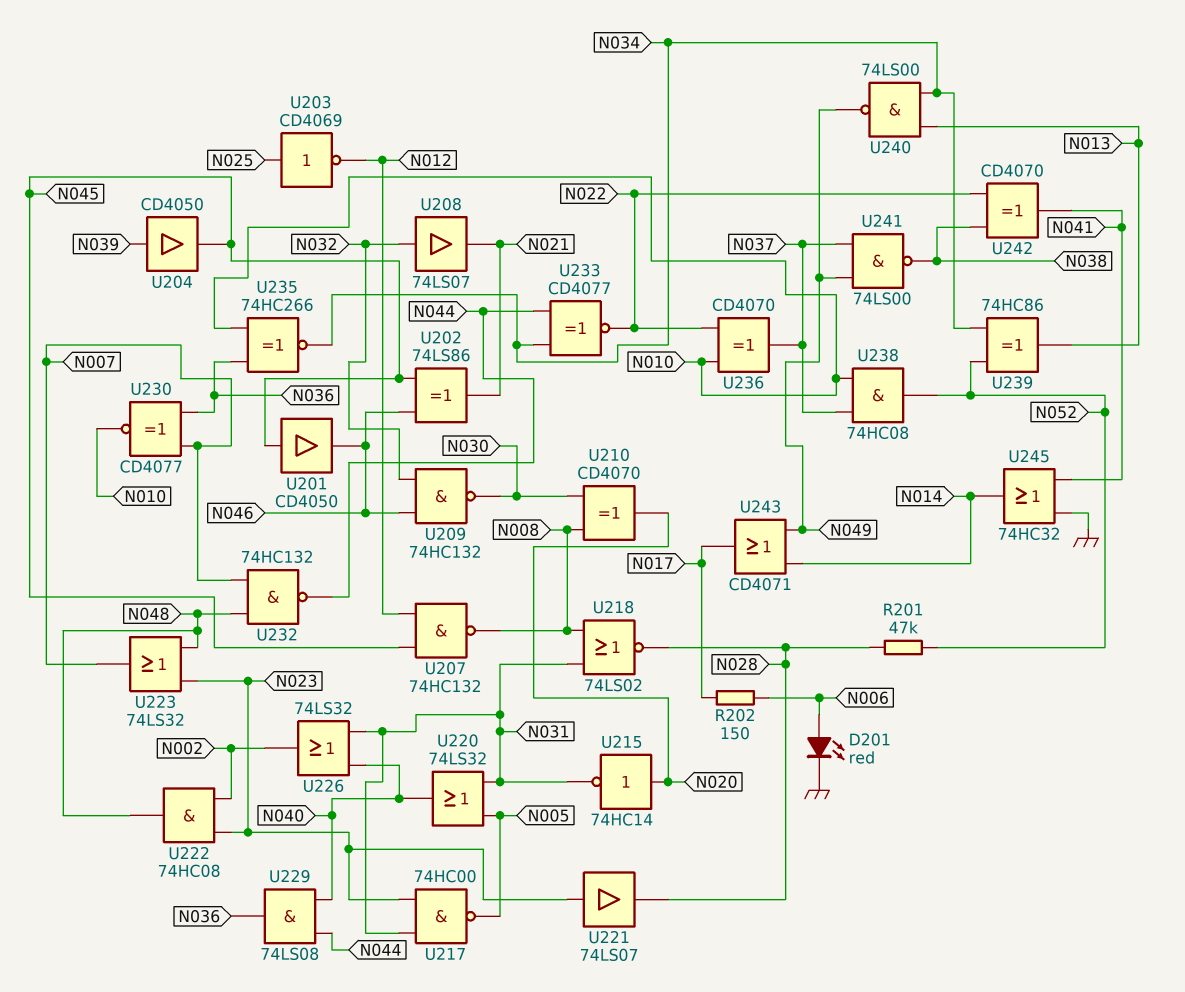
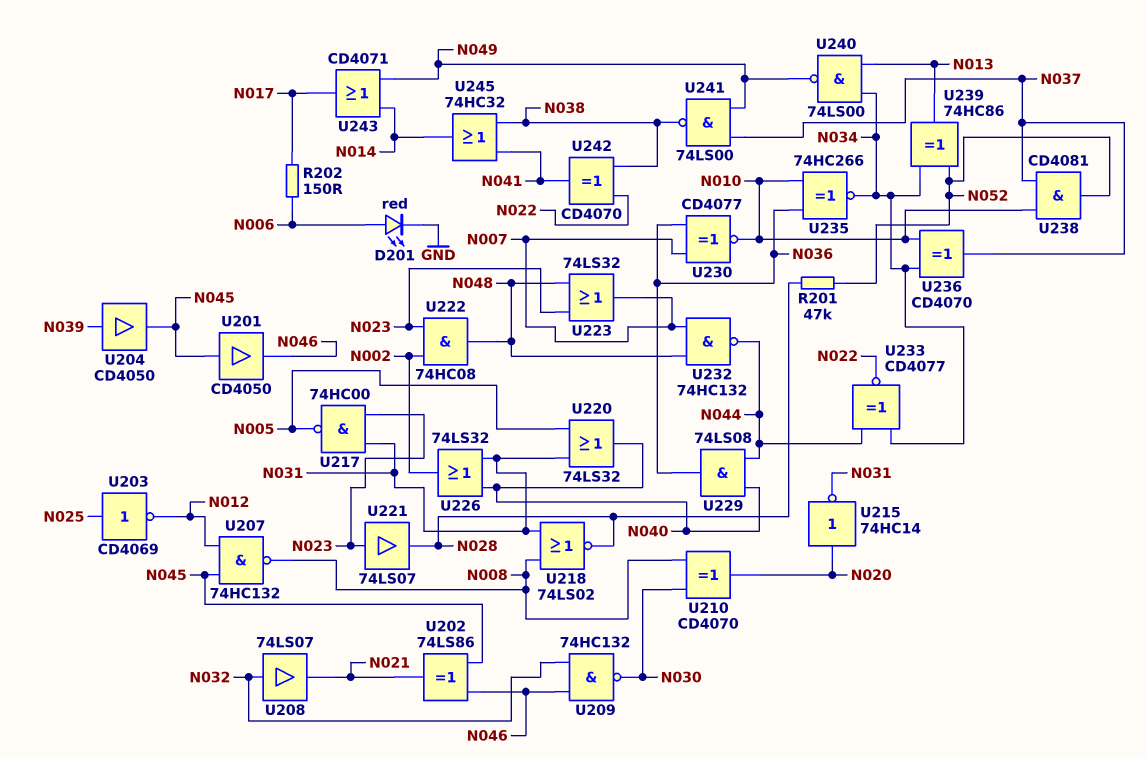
U236: XOR CD4070 (in N010, in N022, out N037) -> XOR CD4070 (in N010, in N034, out N037)
U238: AND 74HC08 (in N010, in N037, out N052) -> AND CD4081 (in N010, in N037, out N052)
U245: OR 74HC32 (in GND, in N041, out N014) -> OR 74HC32 (in N038, in N041, out N014)

